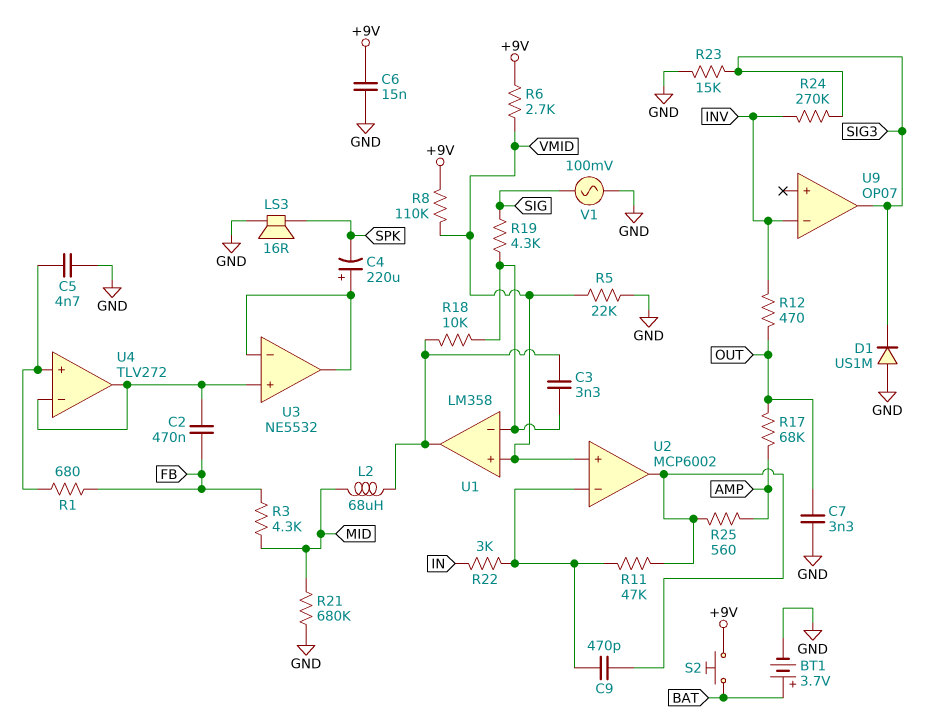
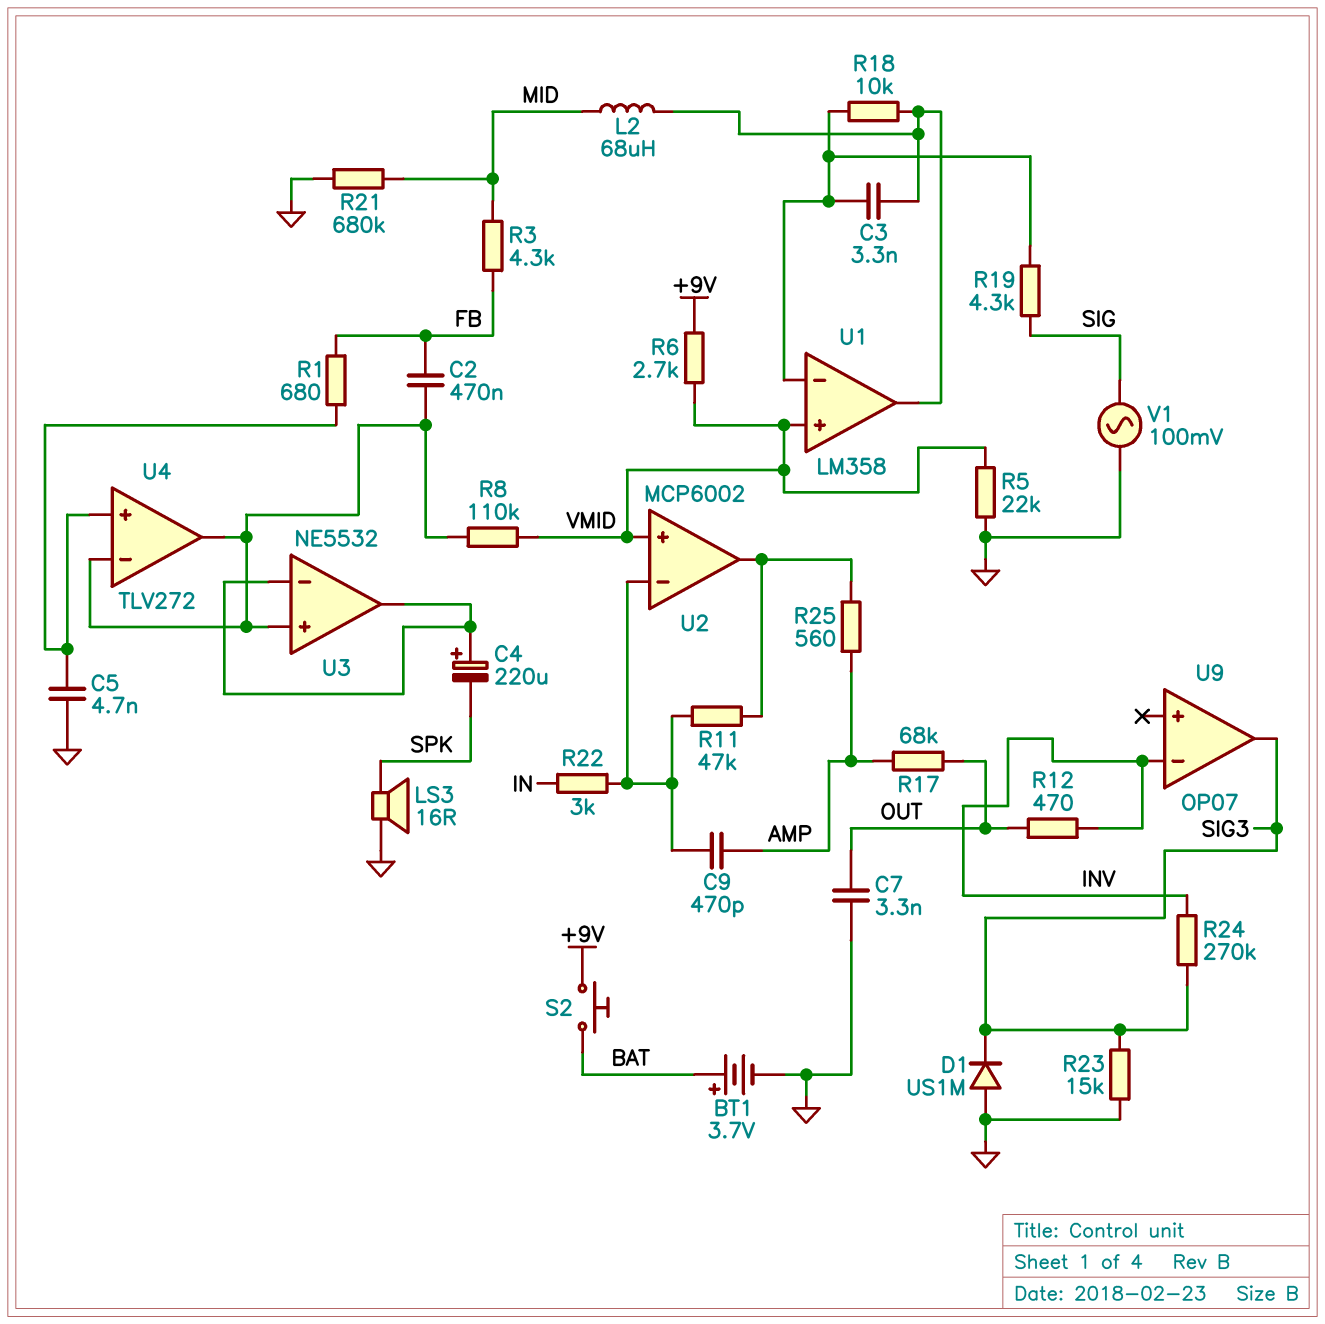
C6: 15nF (+9V, GND) -> none
C9: 470pF (U2/in-, U2/out) -> 470pF (AMP, U2/in-)
R8: 110k (+9V, VMID) -> 110k (U3/in+, VMID)

